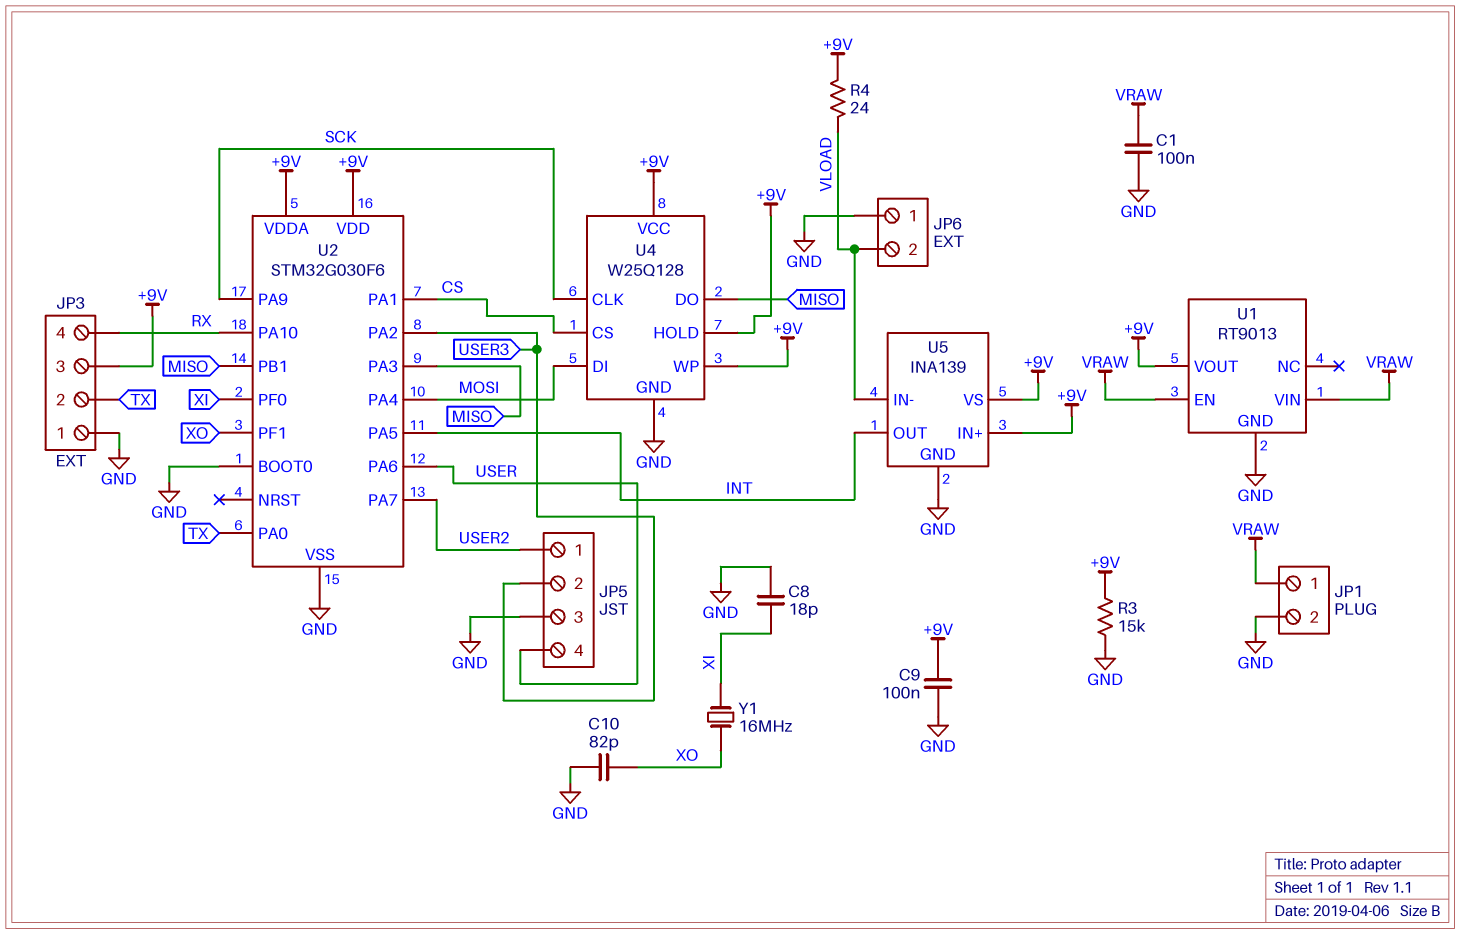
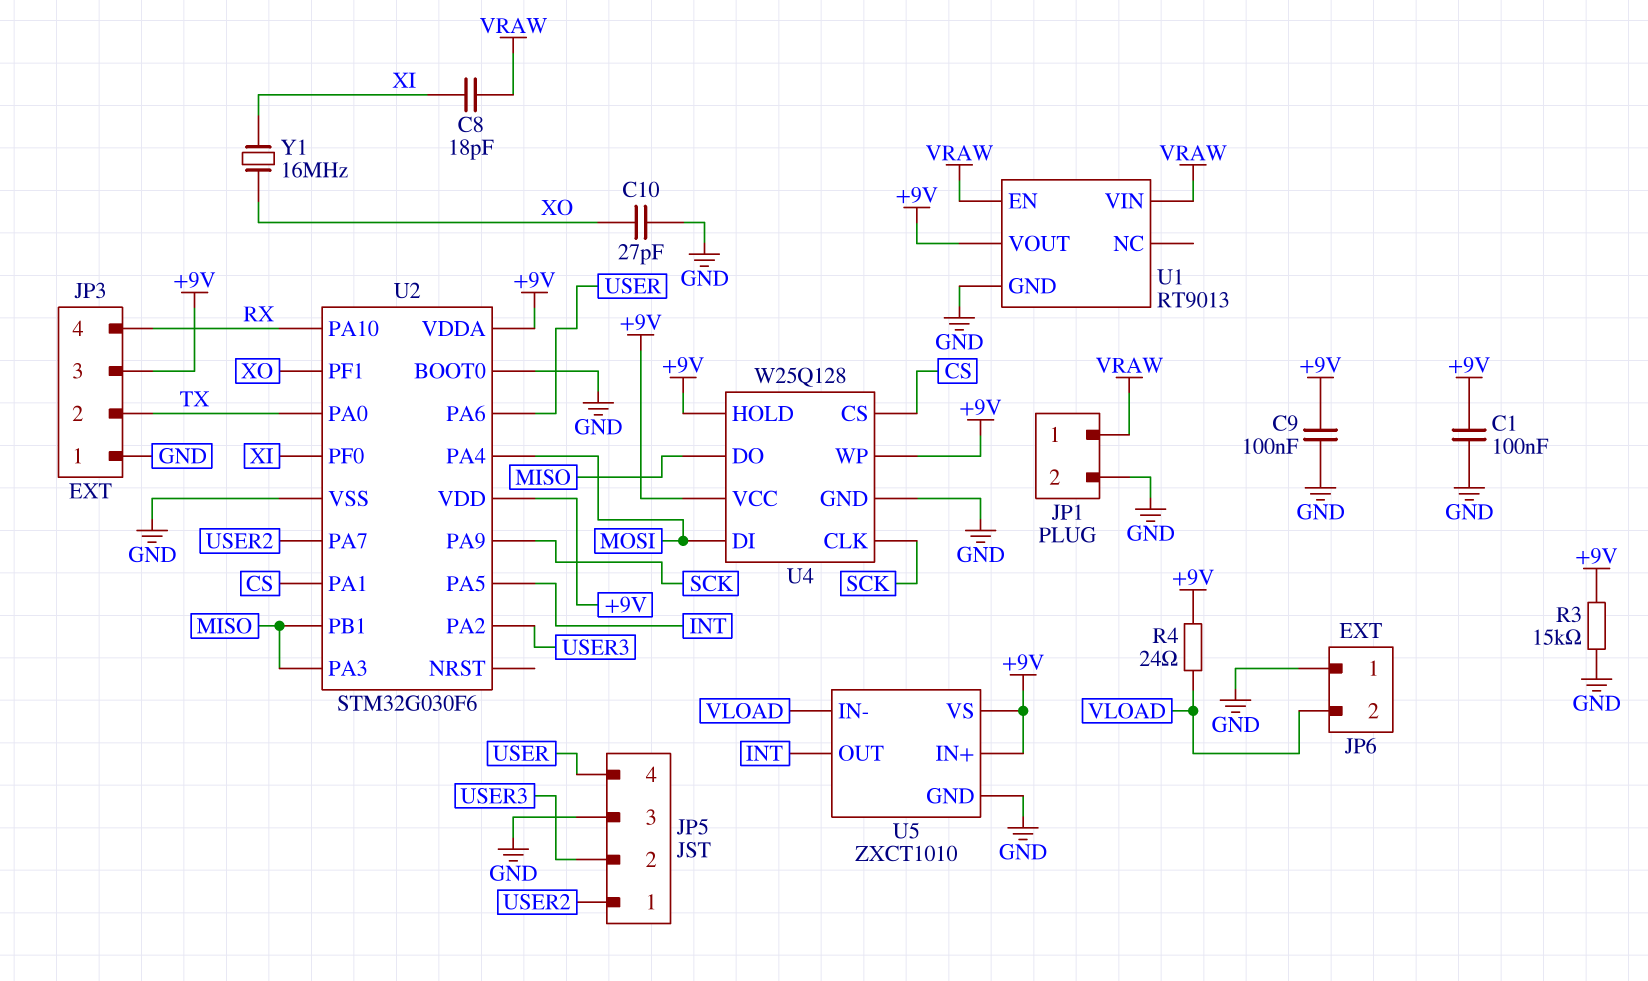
C1: 100nF (GND, VRAW) -> 100nF (+9V, GND)
C8: 18pF (GND, XI) -> 18pF (VRAW, XI)
C10: 82pF (GND, XO) -> 27pF (GND, XO)
U5: INA139 -> ZXCT1010

